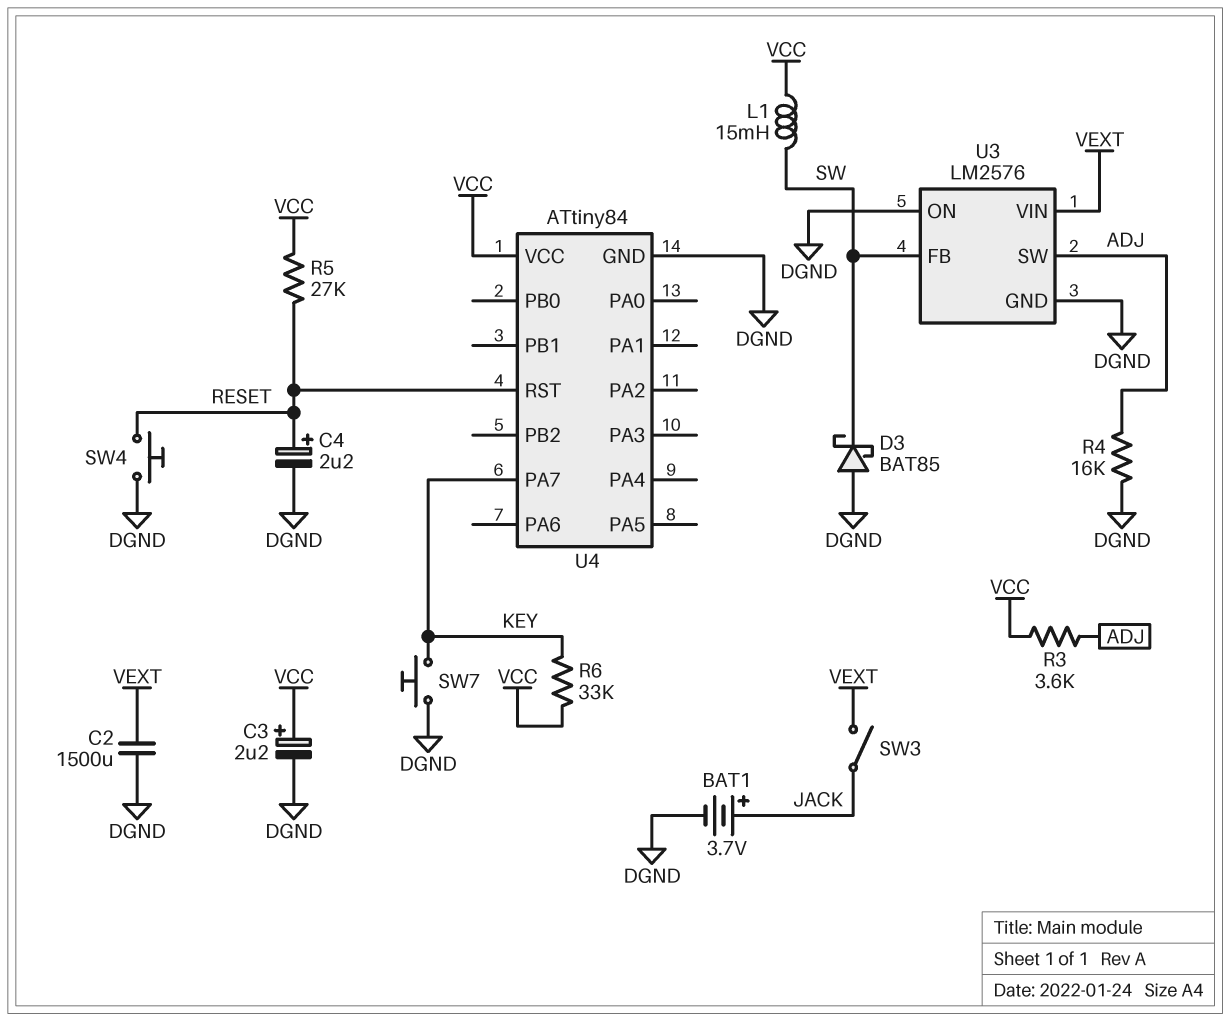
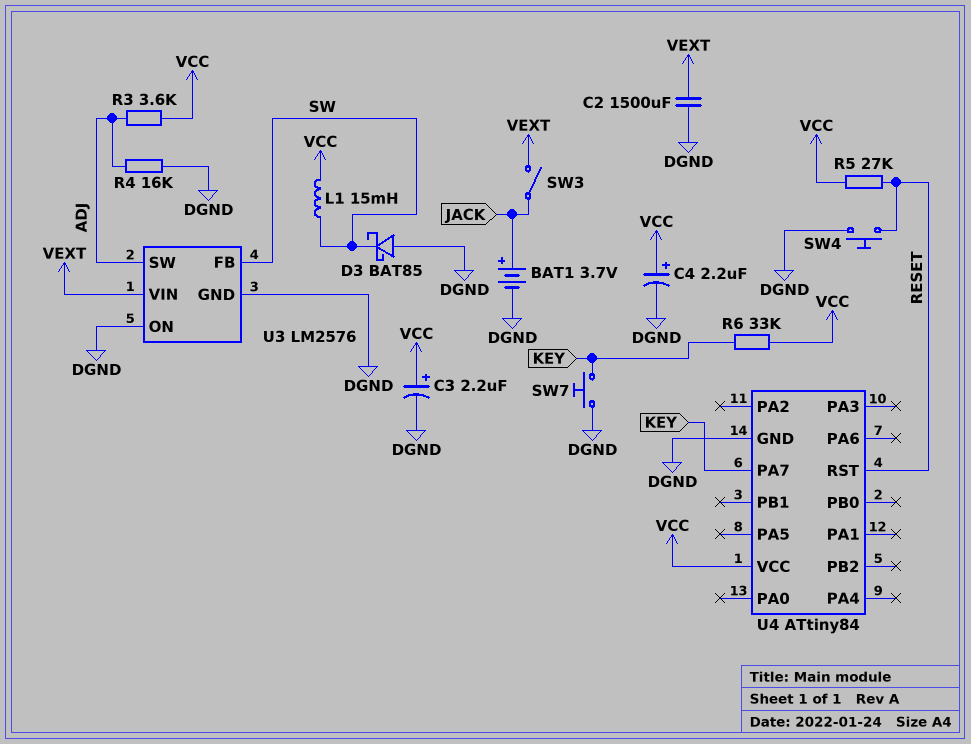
C4: 2.2uF (plus RESET, minus DGND) -> 2.2uF (plus VCC, minus DGND)

